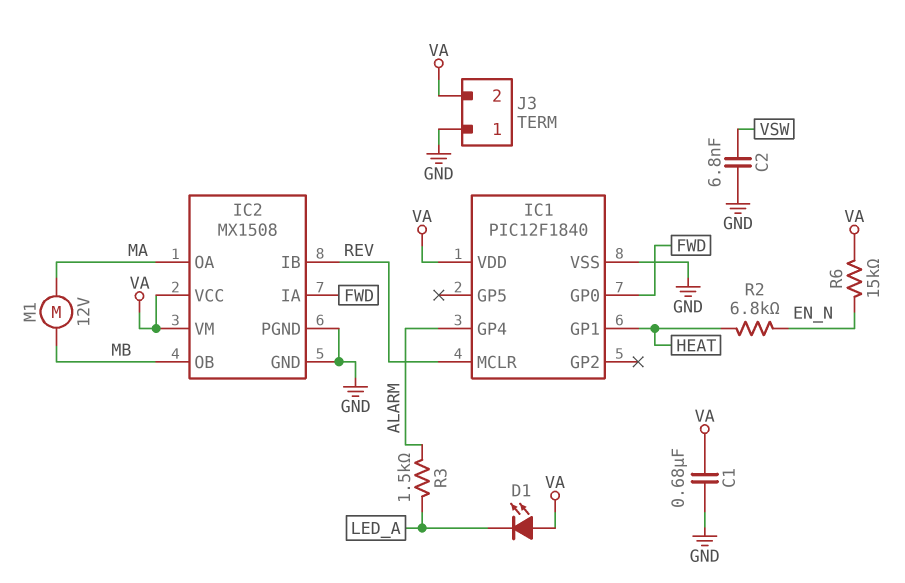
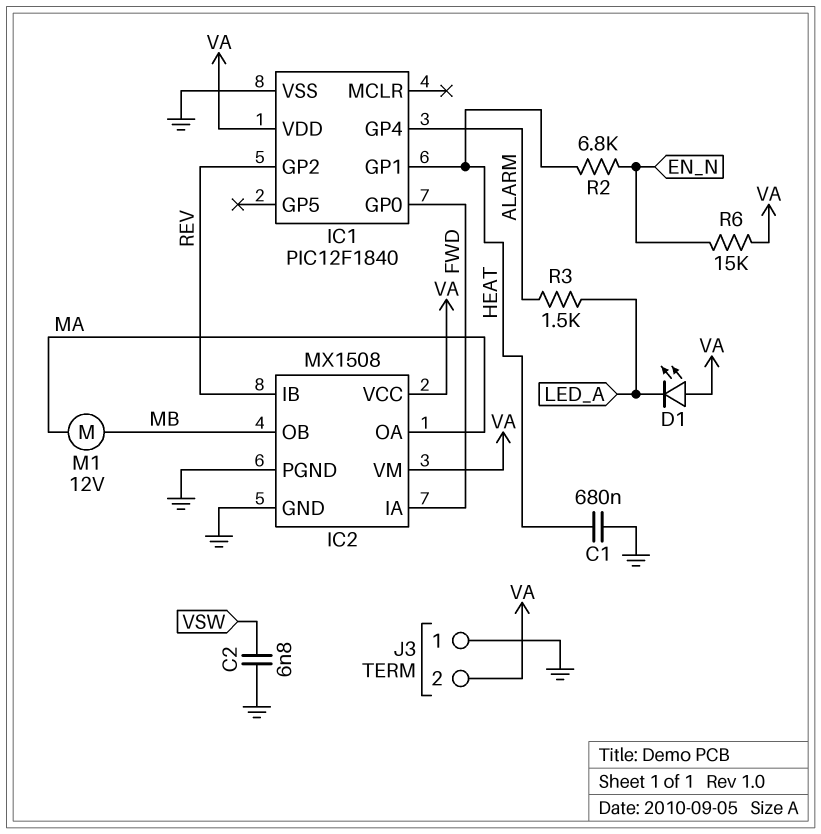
C1: 680nF (GND, VA) -> 680nF (GND, HEAT)
IC1 pin GP2: none -> REV
IC1 pin MCLR: REV -> none

